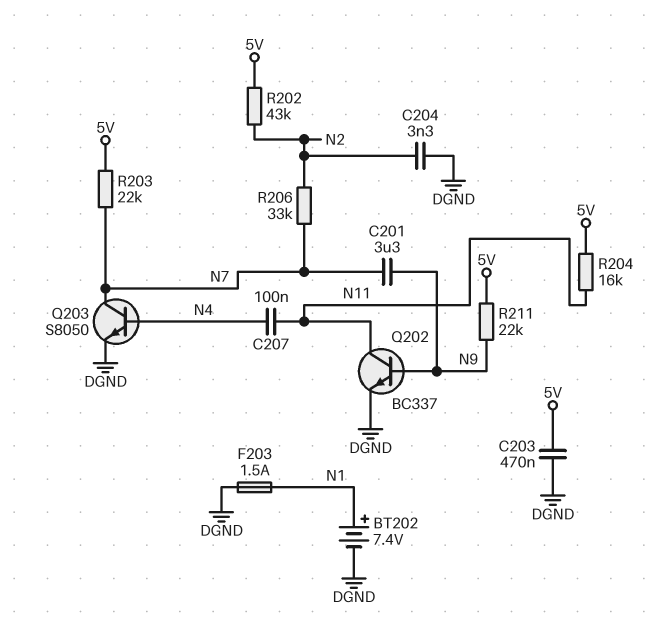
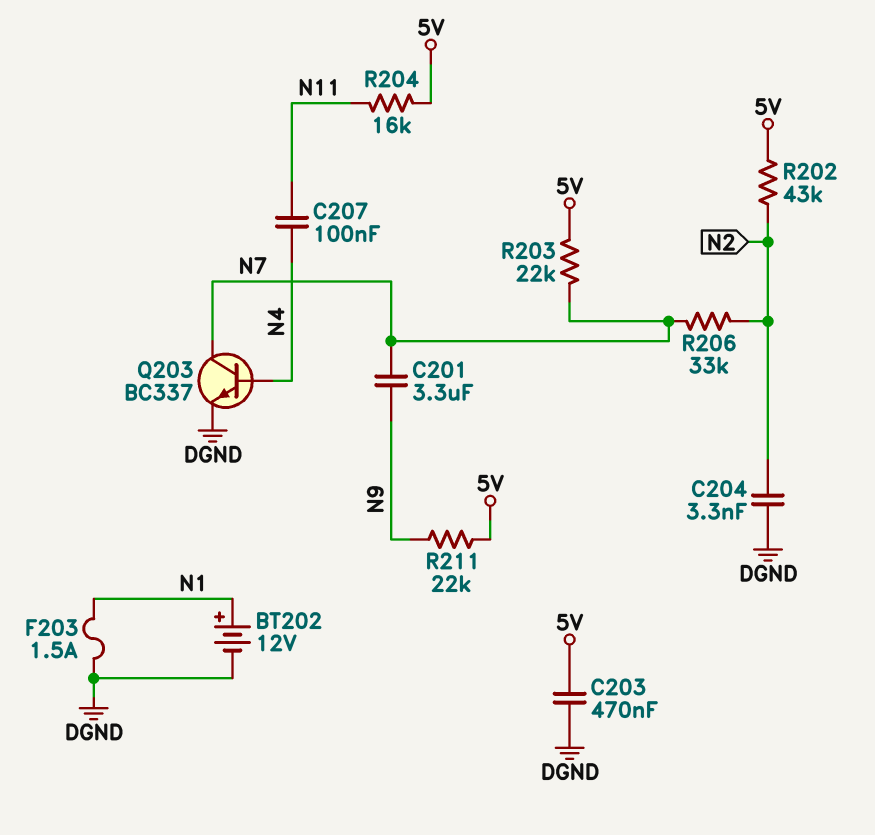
BT202: 7.4V (plus N1, minus DGND) -> 12V (plus N1, minus DGND)
Q202: NPN BC337 (B N9, C N11, E DGND) -> none
Q203: NPN S8050 (B N4, C N7, E DGND) -> NPN BC337 (B N4, C N7, E DGND)

